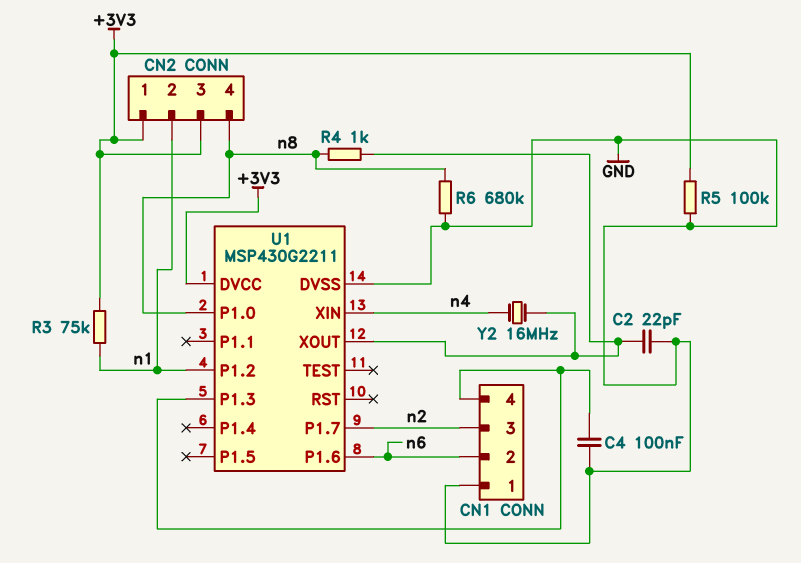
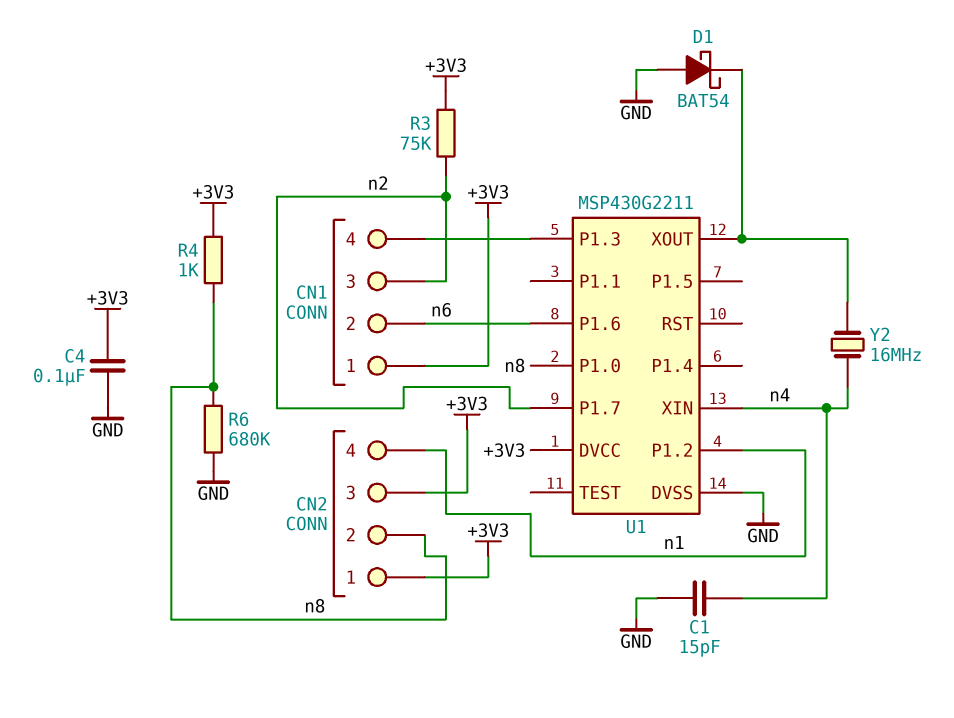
C1: none -> 15pF (GND, n4)
C2: 22pF (GND, U1/XOUT) -> none
C4: 100nF (CN1/4, GND) -> 100nF (+3V3, GND)
CN1 pin 1: GND -> +3V3
CN2 pin 2: n1 -> n8
CN2 pin 4: n8 -> n1
D1: none -> schottky BAT54 (A GND, K U1/XOUT)
R3: 75k (+3V3, n1) -> 75k (+3V3, n2)
R4: 1k (U1/XOUT, n8) -> 1k (+3V3, n8)
R5: 100k (+3V3, GND) -> none

